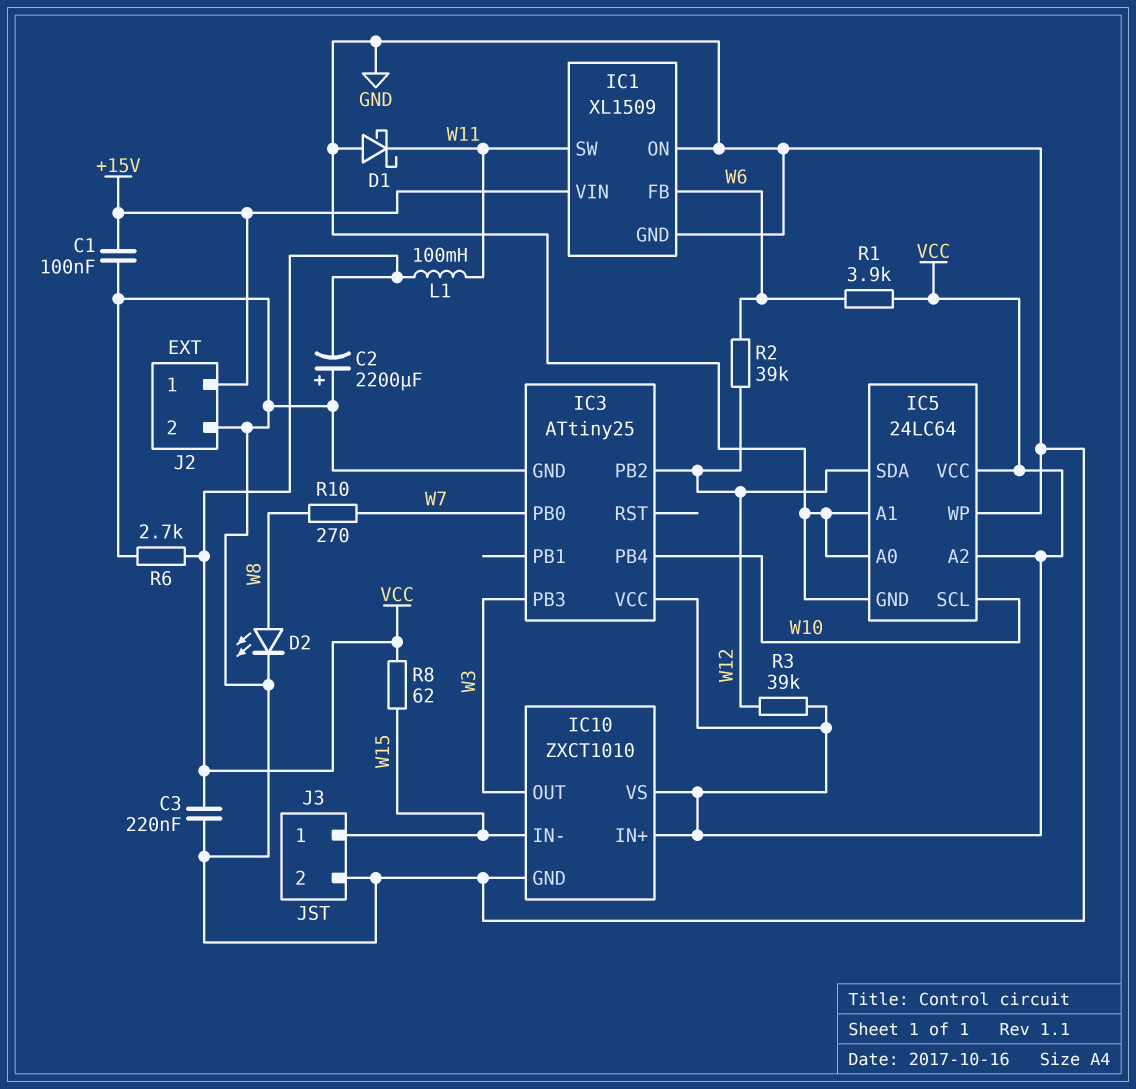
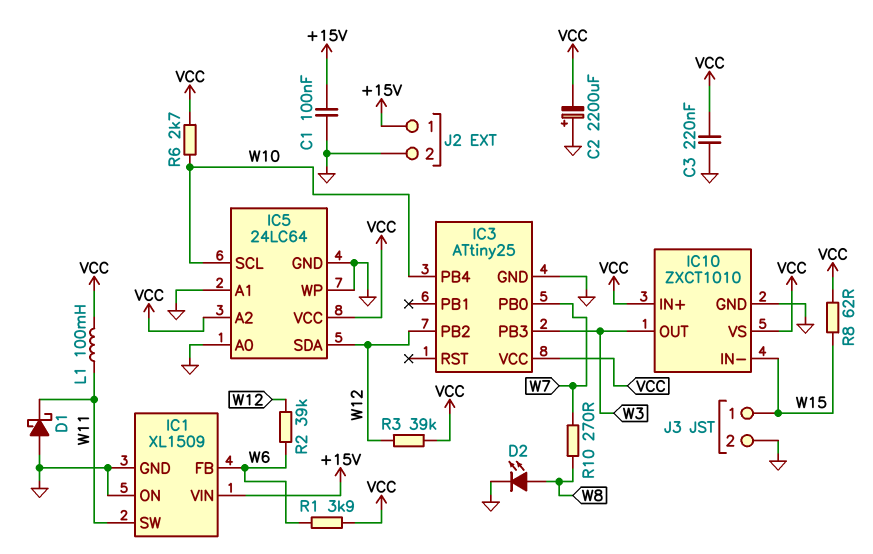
R6: 2.7k (GND, VCC) -> 2.7k (VCC, W10)

